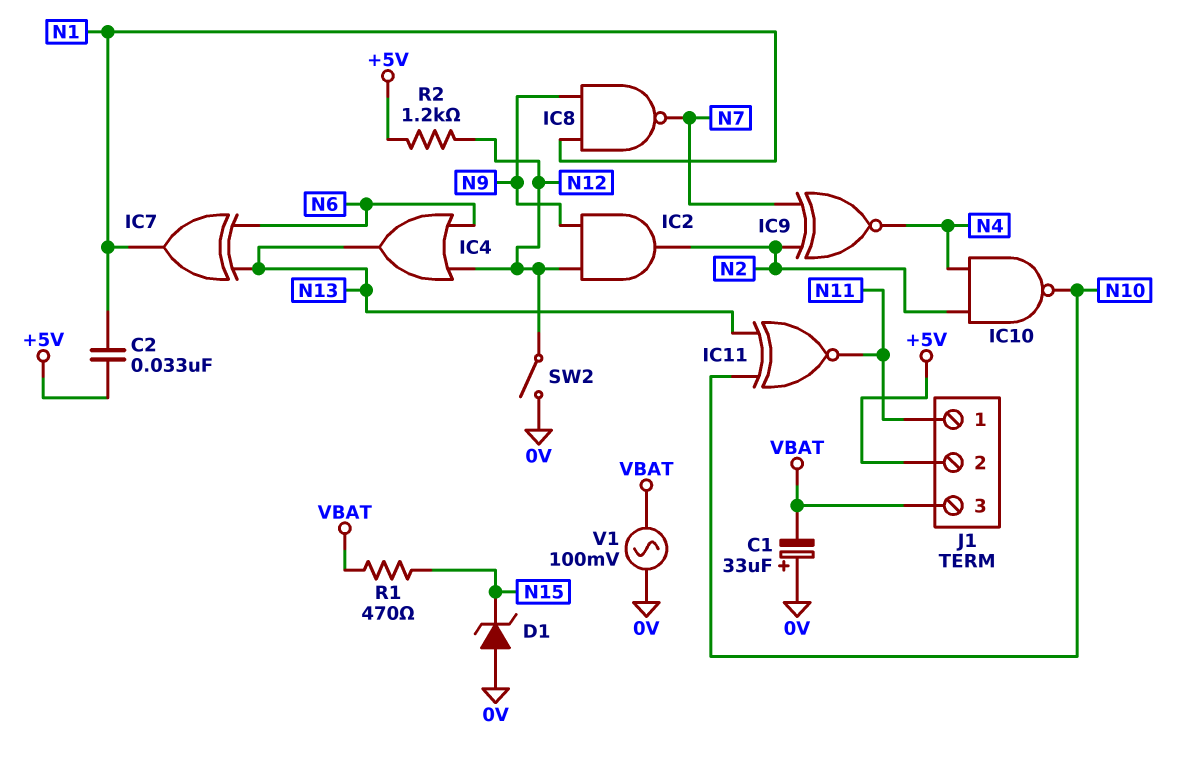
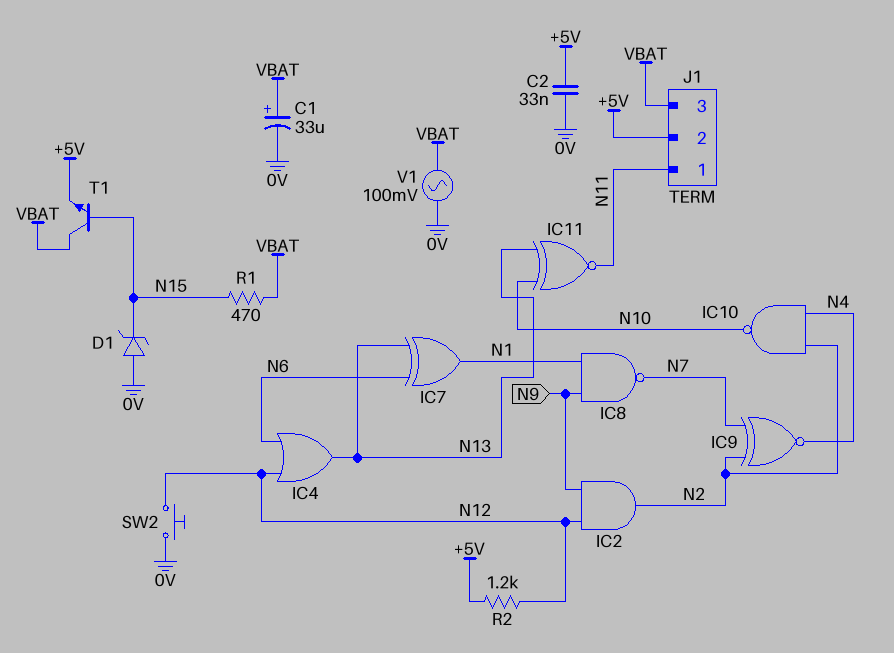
C1: 33uF (plus 0V, minus VBAT) -> 33uF (plus VBAT, minus 0V)
C2: 33nF (+5V, N1) -> 33nF (+5V, 0V)
SW2: switch (0V, N12) -> button (0V, N12)
T1: none -> NPN (B N15, C VBAT, E +5V)

